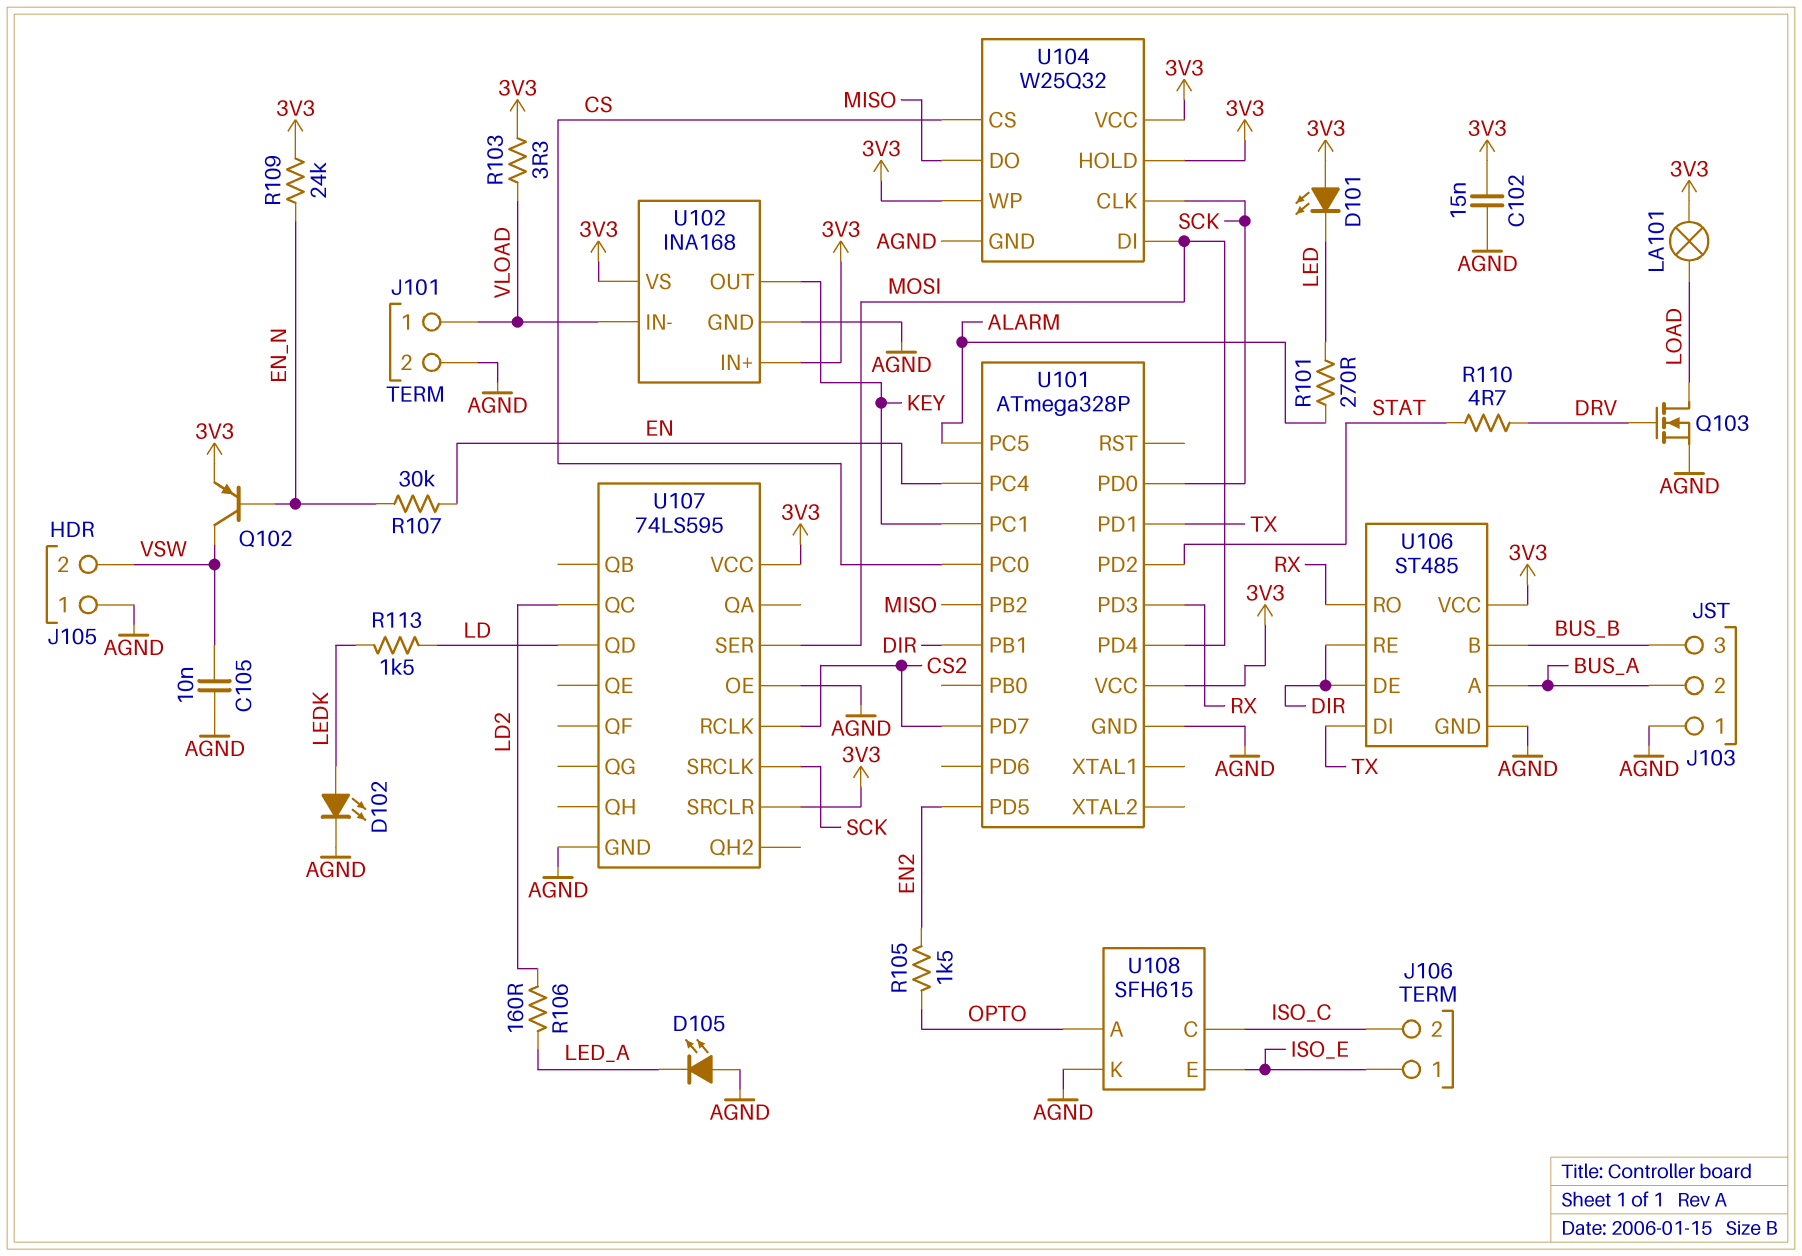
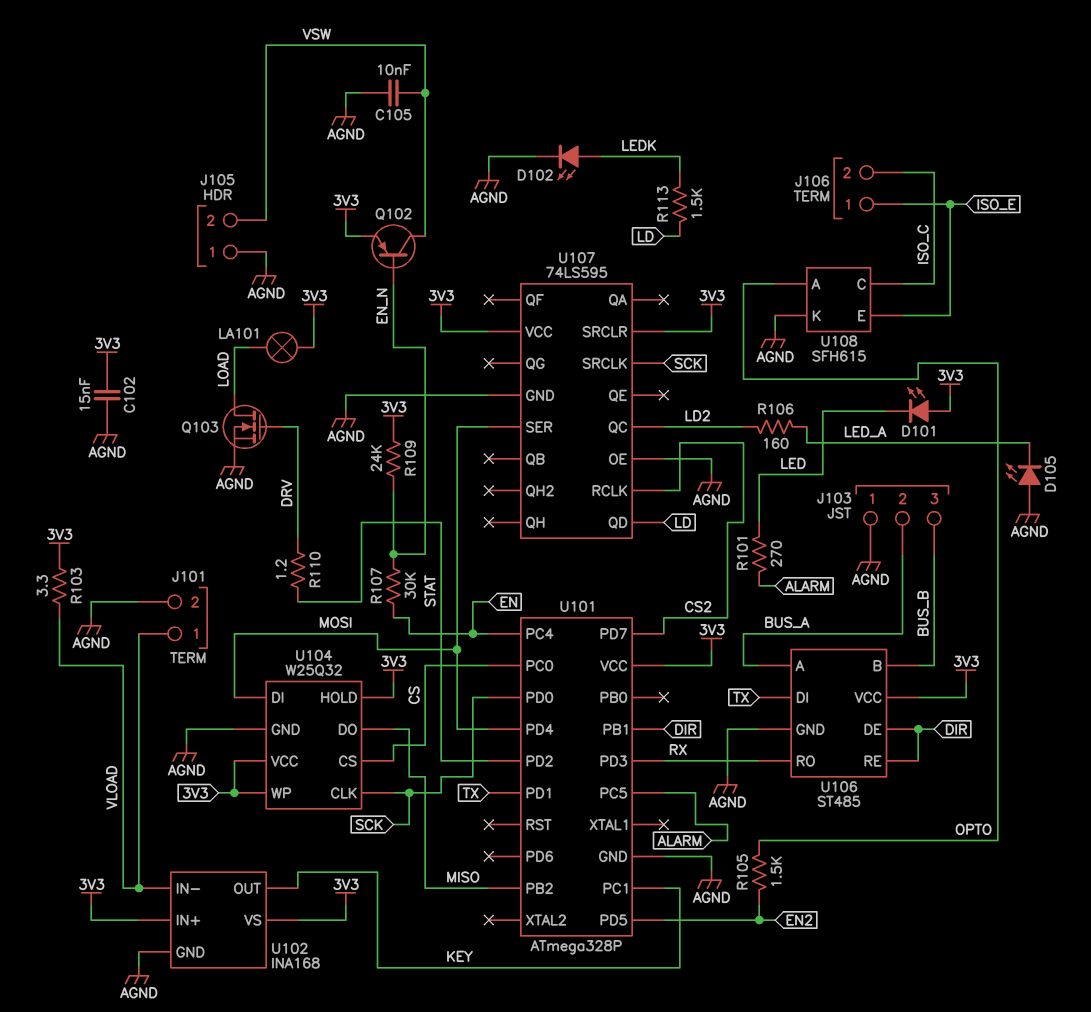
R110: 4.7 (DRV, STAT) -> 1.2 (DRV, STAT)

